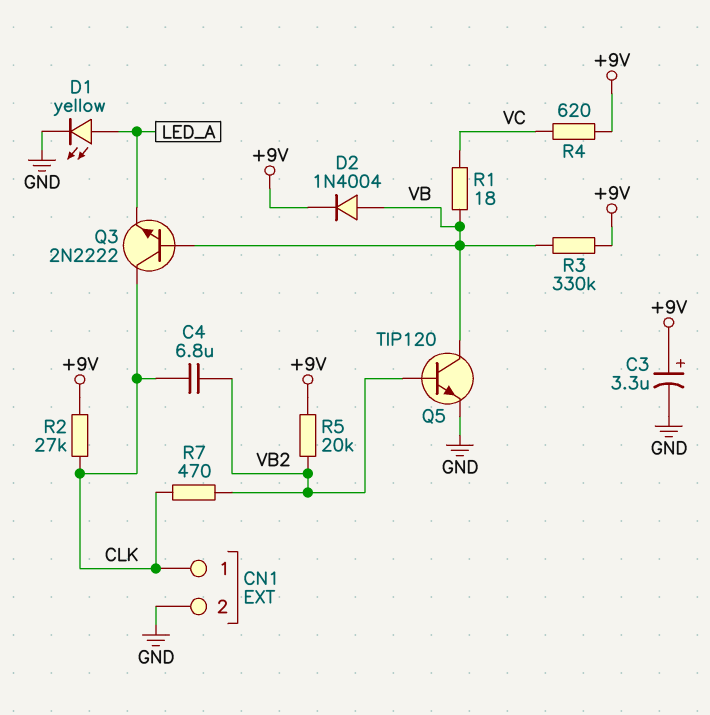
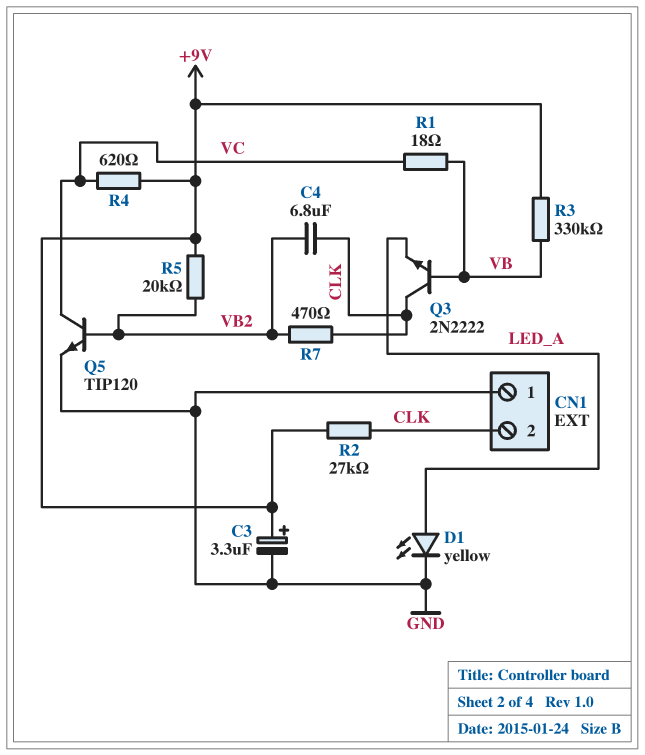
CN1 pin 1: CLK -> GND
CN1 pin 2: GND -> CLK
D2: diode 1N4004 (A VB, K +9V) -> none
Q5: NPN TIP120 (B VB2, C VB, E GND) -> NPN TIP120 (B VB2, C VC, E GND)

